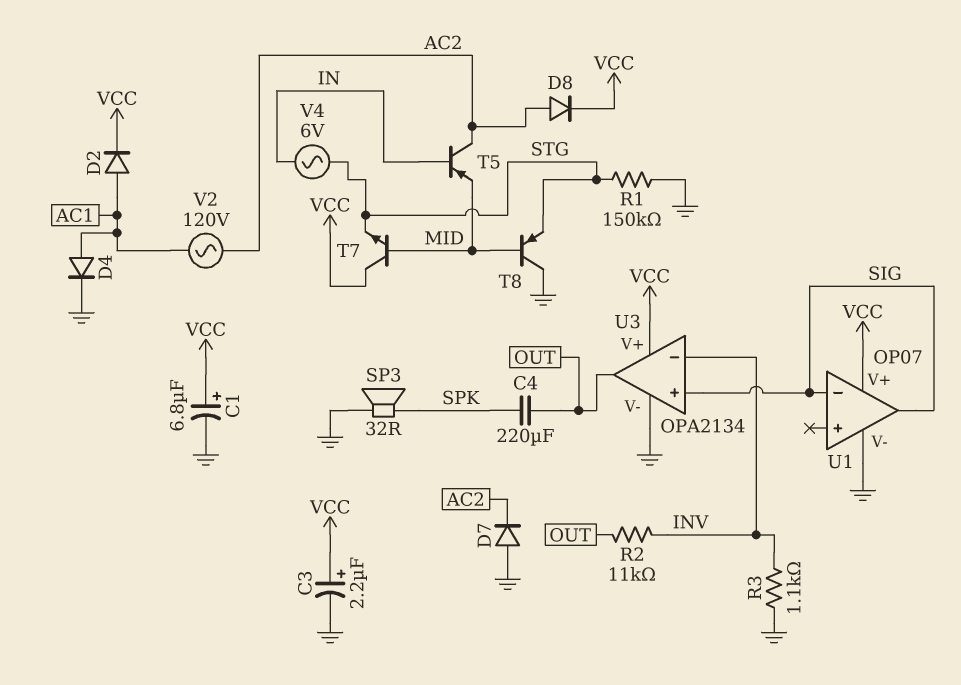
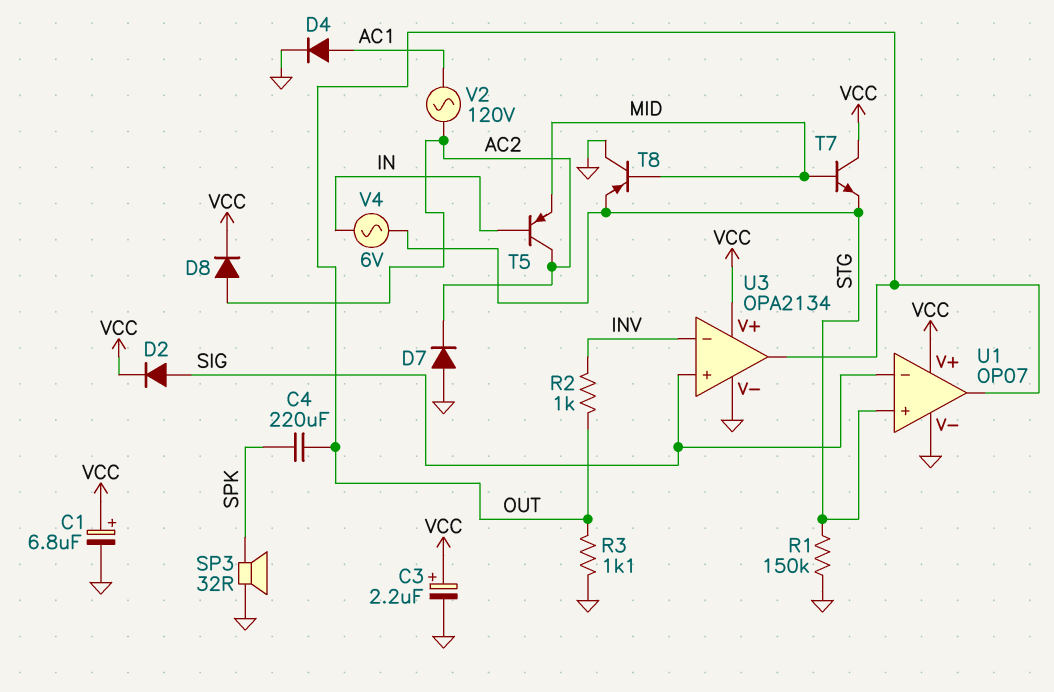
D2: diode (A AC1, K VCC) -> diode (A SIG, K VCC)
R2: 11k (INV, OUT) -> 1k (INV, OUT)
R3: 1.1k (GND, INV) -> 1.1k (GND, OUT)
U1 pin in+: none -> STG
U1 pin out: SIG -> OUT

